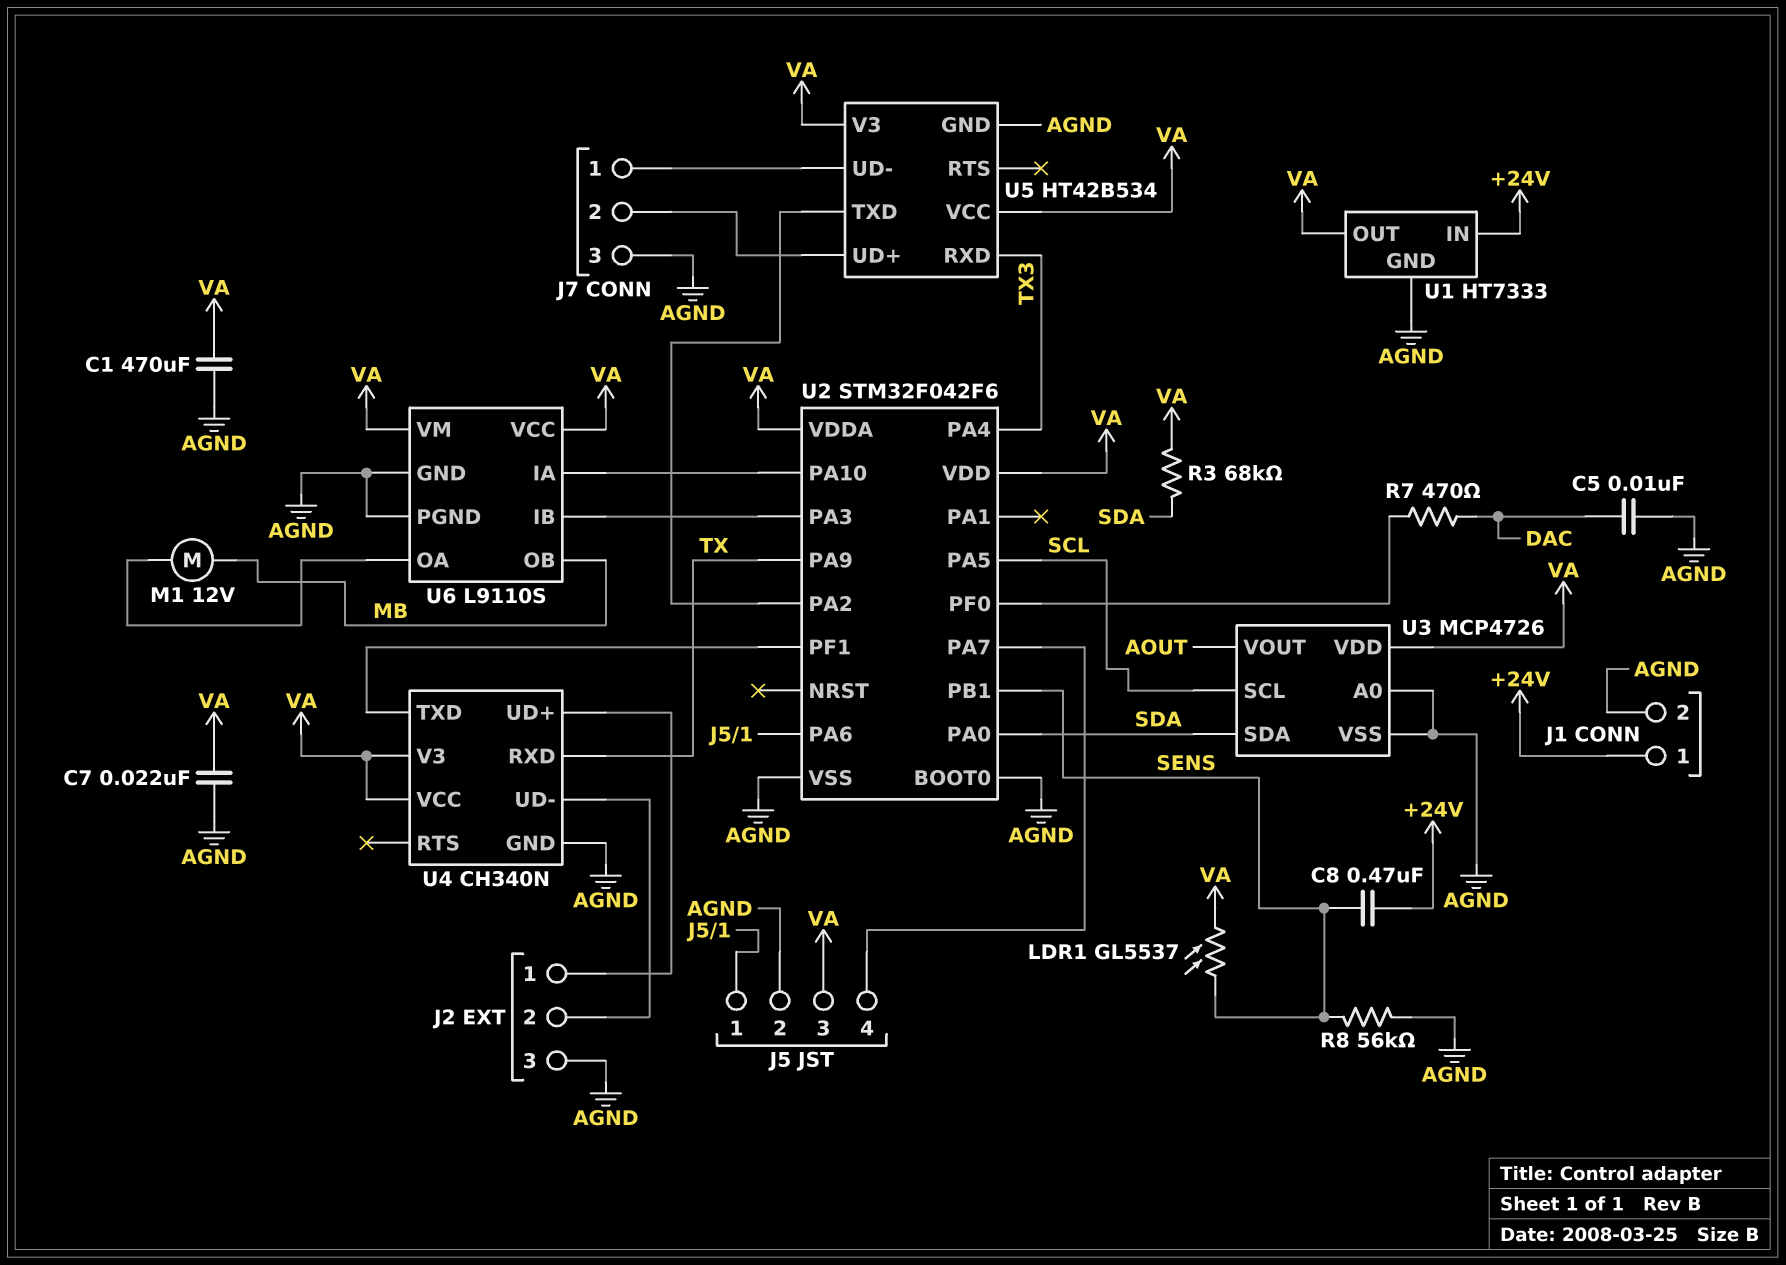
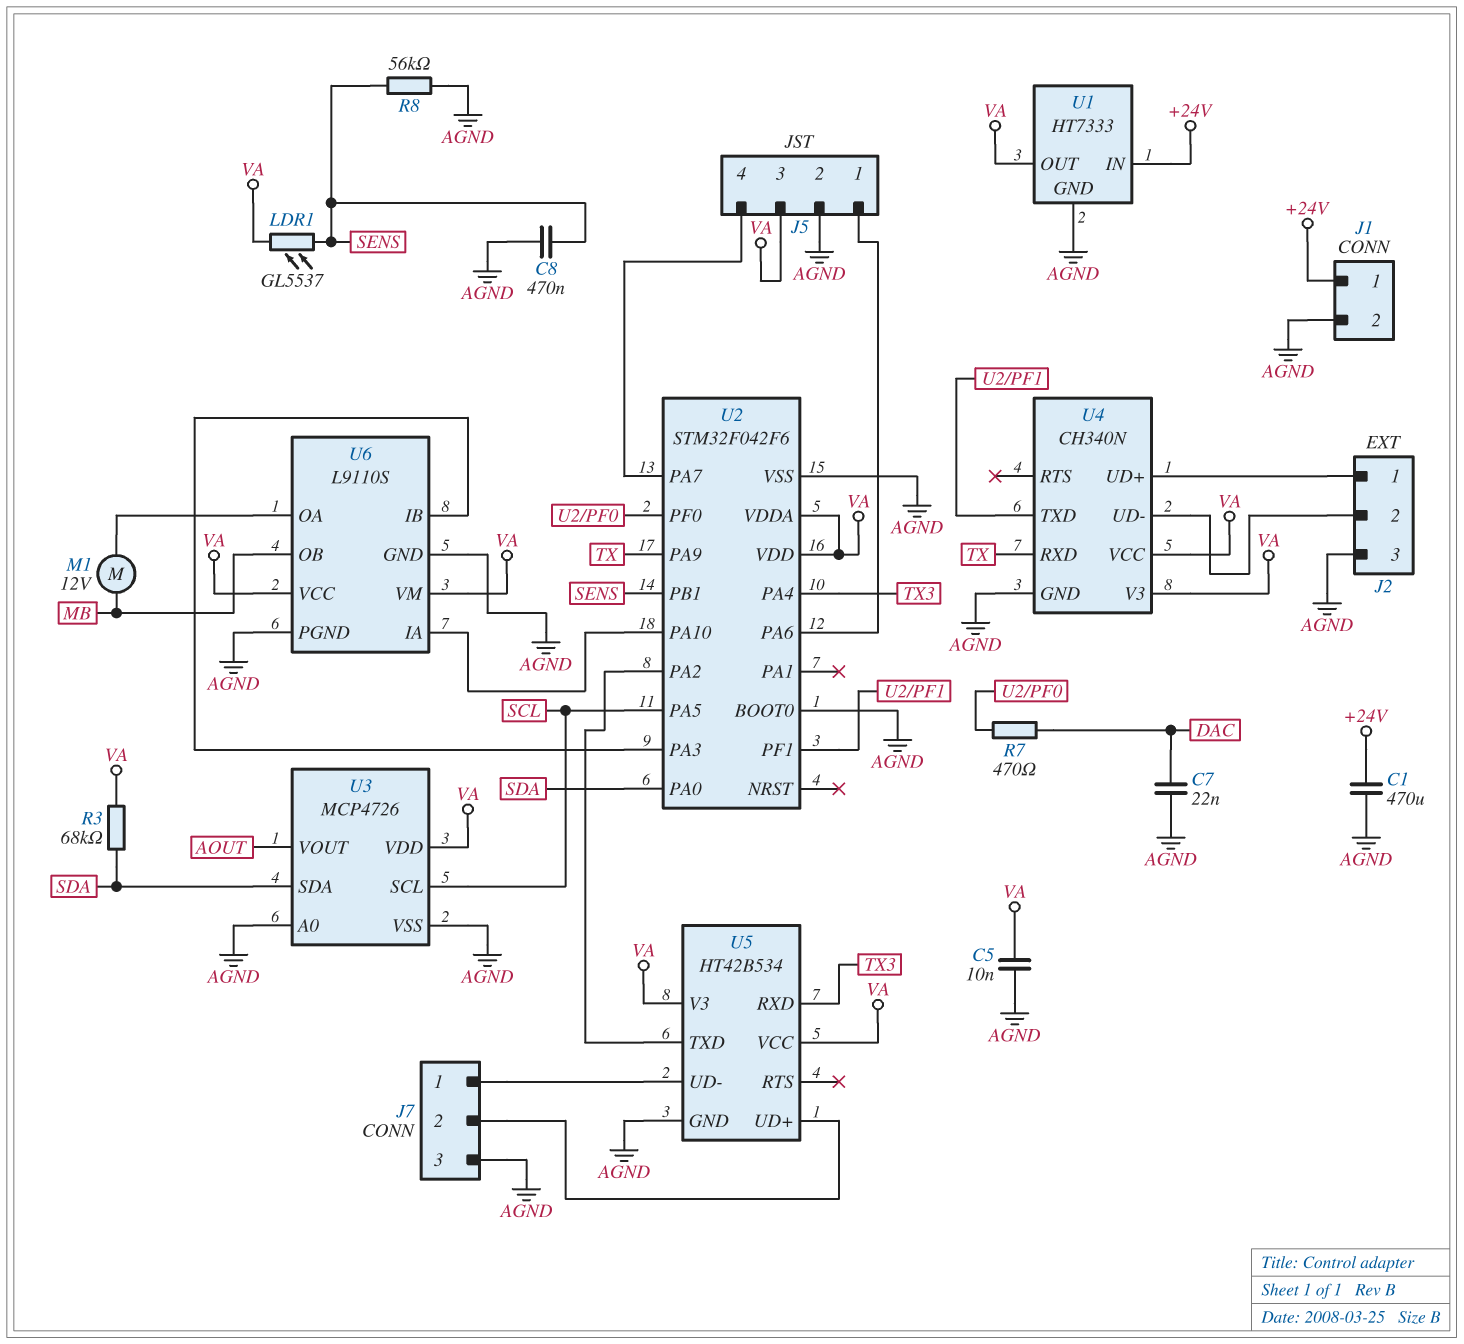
C1: 470uF (AGND, VA) -> 470uF (+24V, AGND)
C5: 10nF (AGND, DAC) -> 10nF (AGND, VA)
C7: 22nF (AGND, VA) -> 22nF (AGND, DAC)
C8: 470nF (+24V, SENS) -> 470nF (AGND, SENS)

